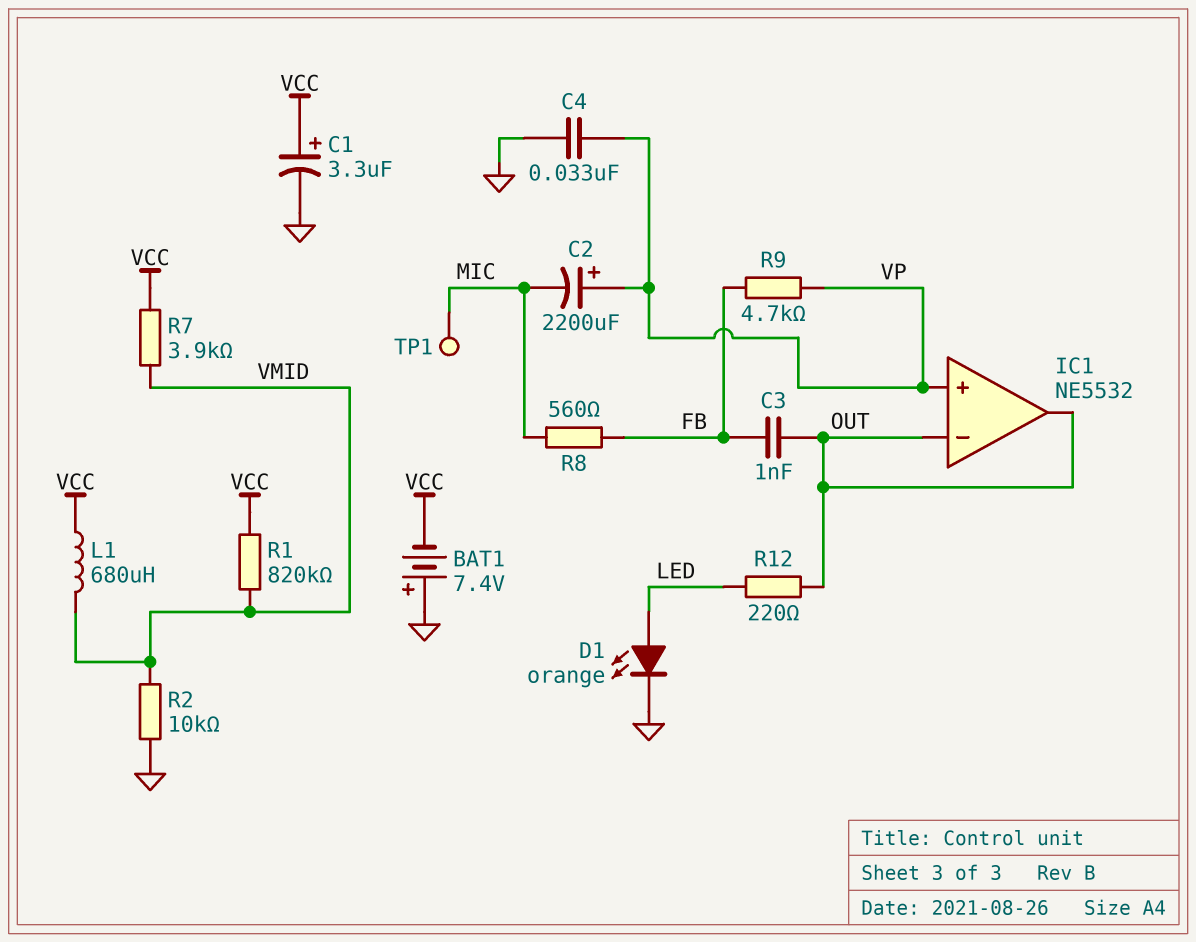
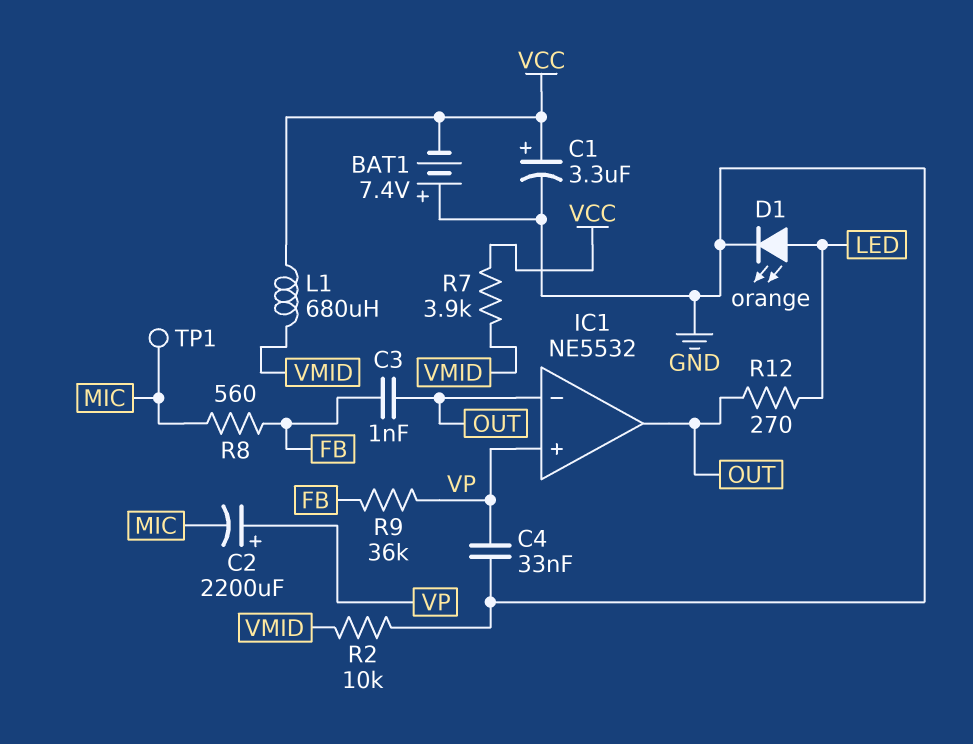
R1: 820k (VCC, VMID) -> none
R9: 4.7k (FB, VP) -> 36k (FB, VP)
R12: 220 (LED, OUT) -> 270 (LED, OUT)

